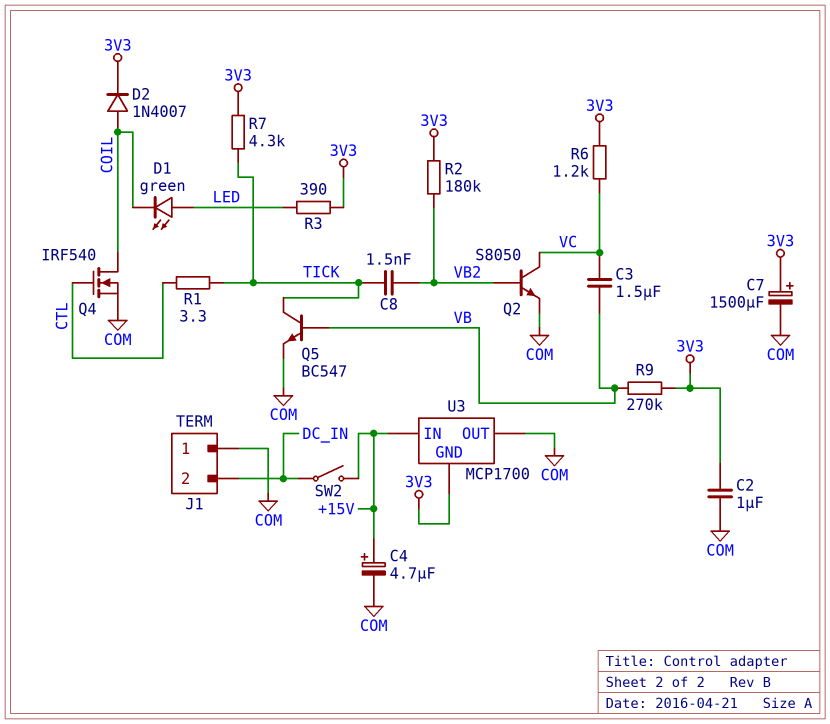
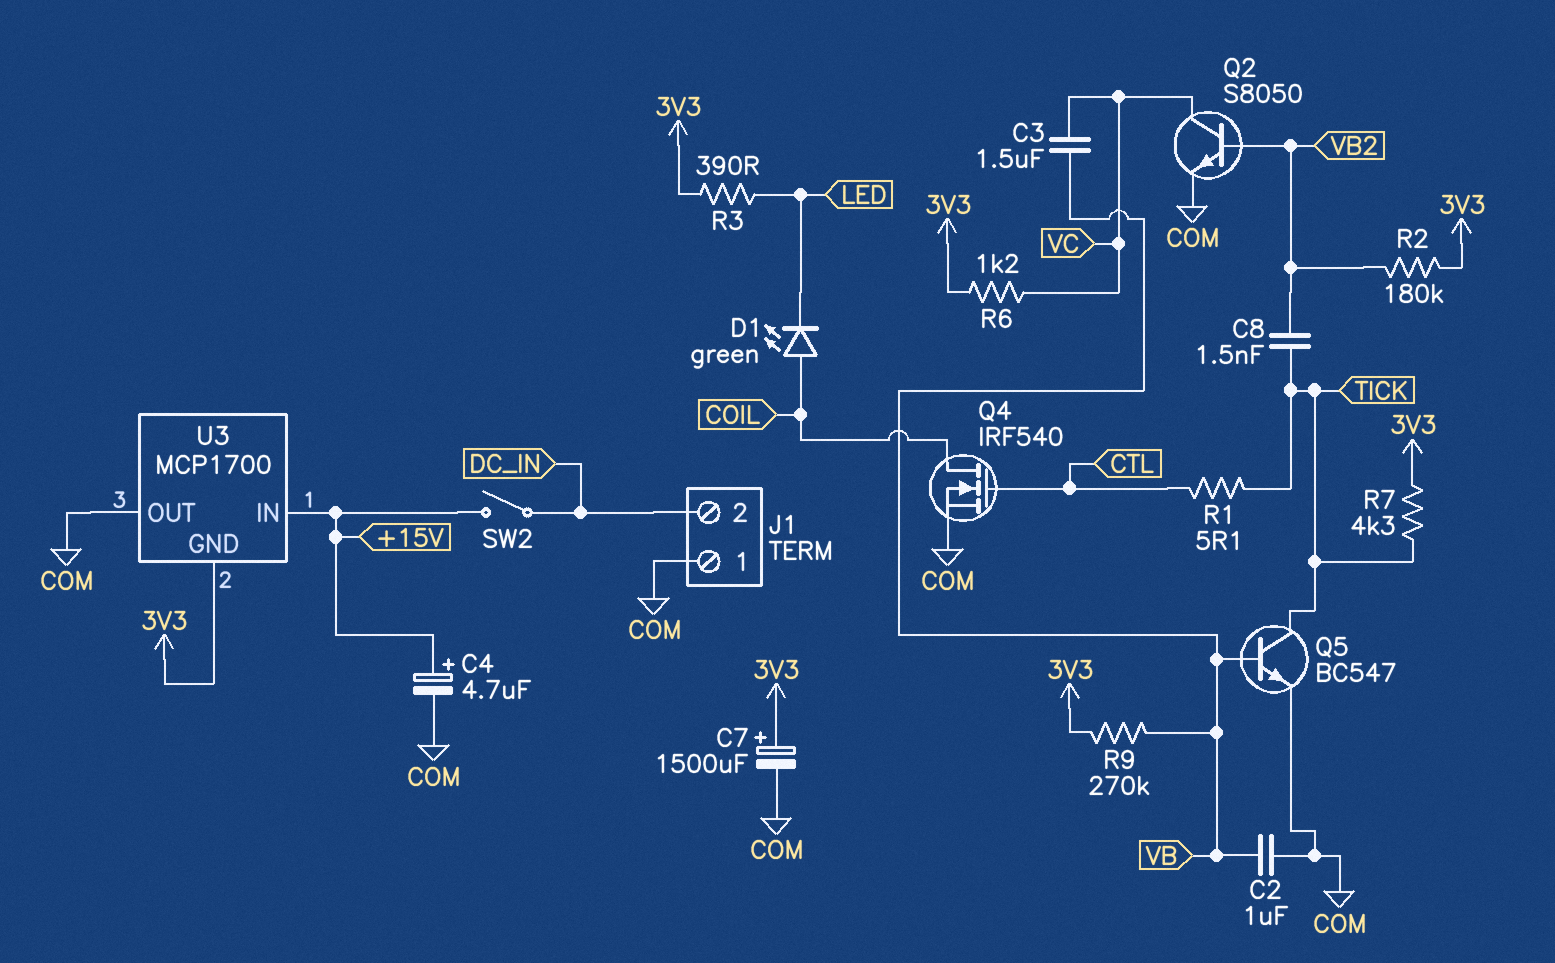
C2: 1uF (3V3, COM) -> 1uF (COM, VB)
D1: LED green (A LED, K COIL) -> LED green (A COIL, K LED)
D2: diode 1N4007 (A COIL, K 3V3) -> none
R1: 3.3 (CTL, TICK) -> 5.1 (CTL, TICK)

